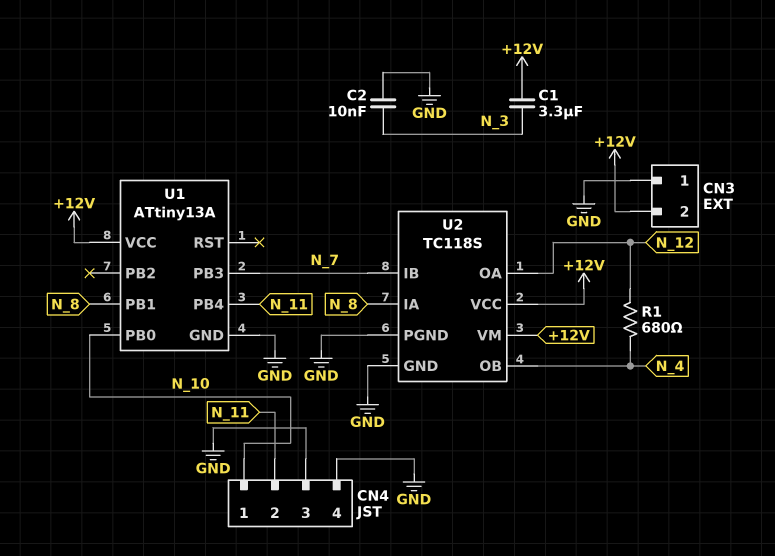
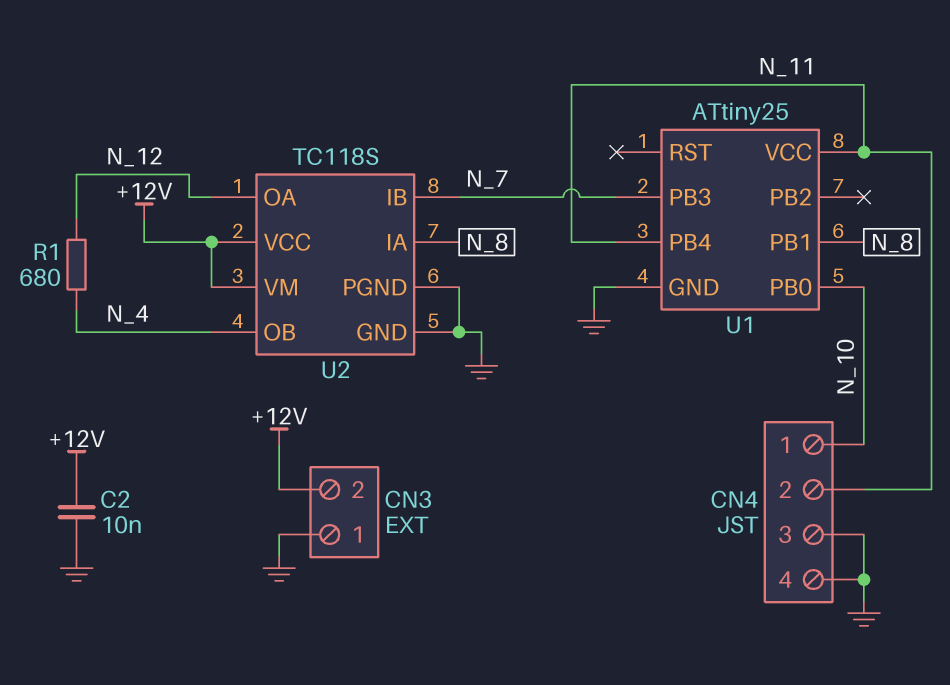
C1: 3.3uF (+12V, N_3) -> none
C2: 10nF (GND, N_3) -> 10nF (+12V, GND)
U1: ATtiny13A -> ATtiny25
U1 pin VCC: +12V -> N_11

